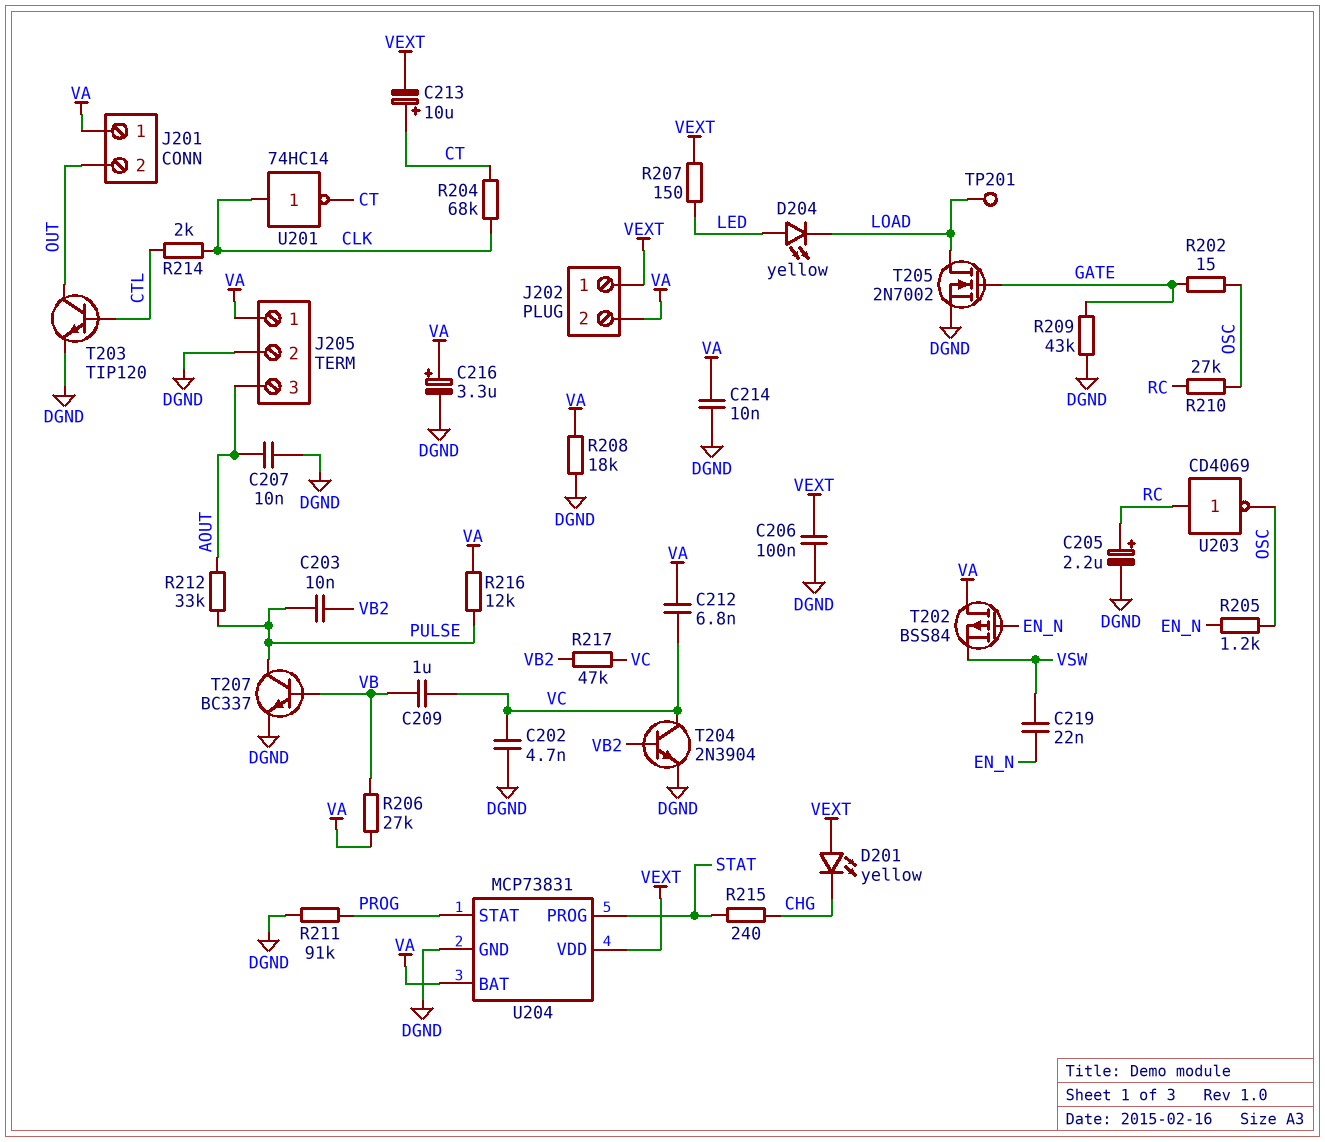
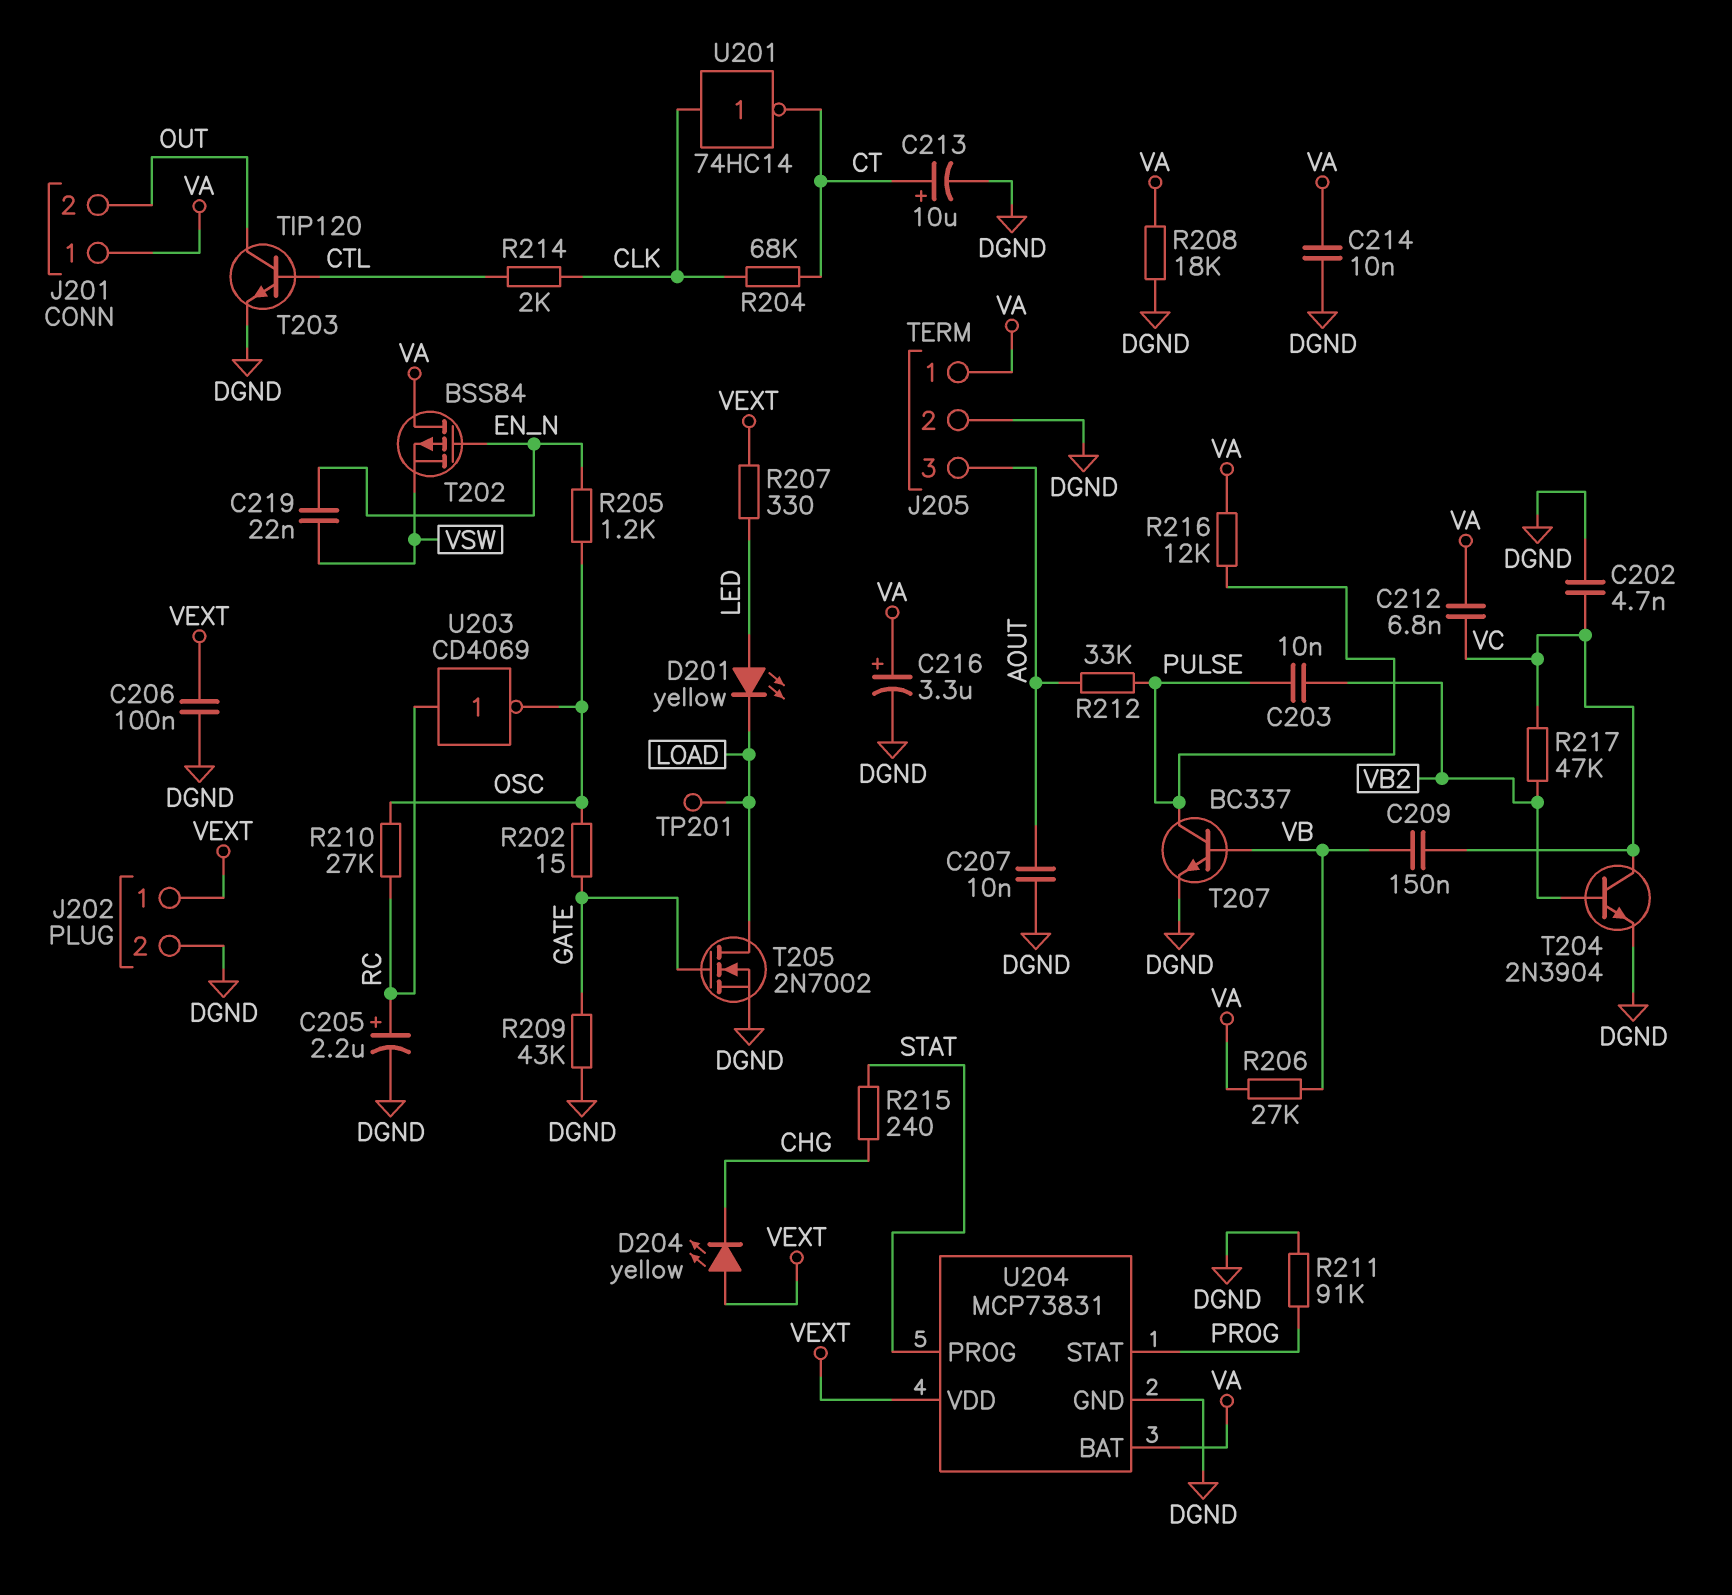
C209: 1uF (VB, VC) -> 150nF (VB, VC)
C213: 10uF (plus CT, minus VEXT) -> 10uF (plus CT, minus DGND)
D201: LED yellow (A VEXT, K CHG) -> LED yellow (A LED, K LOAD)
D204: LED yellow (A LED, K LOAD) -> LED yellow (A VEXT, K CHG)
J202 pin 2: VA -> DGND
R207: 150 (LED, VEXT) -> 330 (LED, VEXT)

